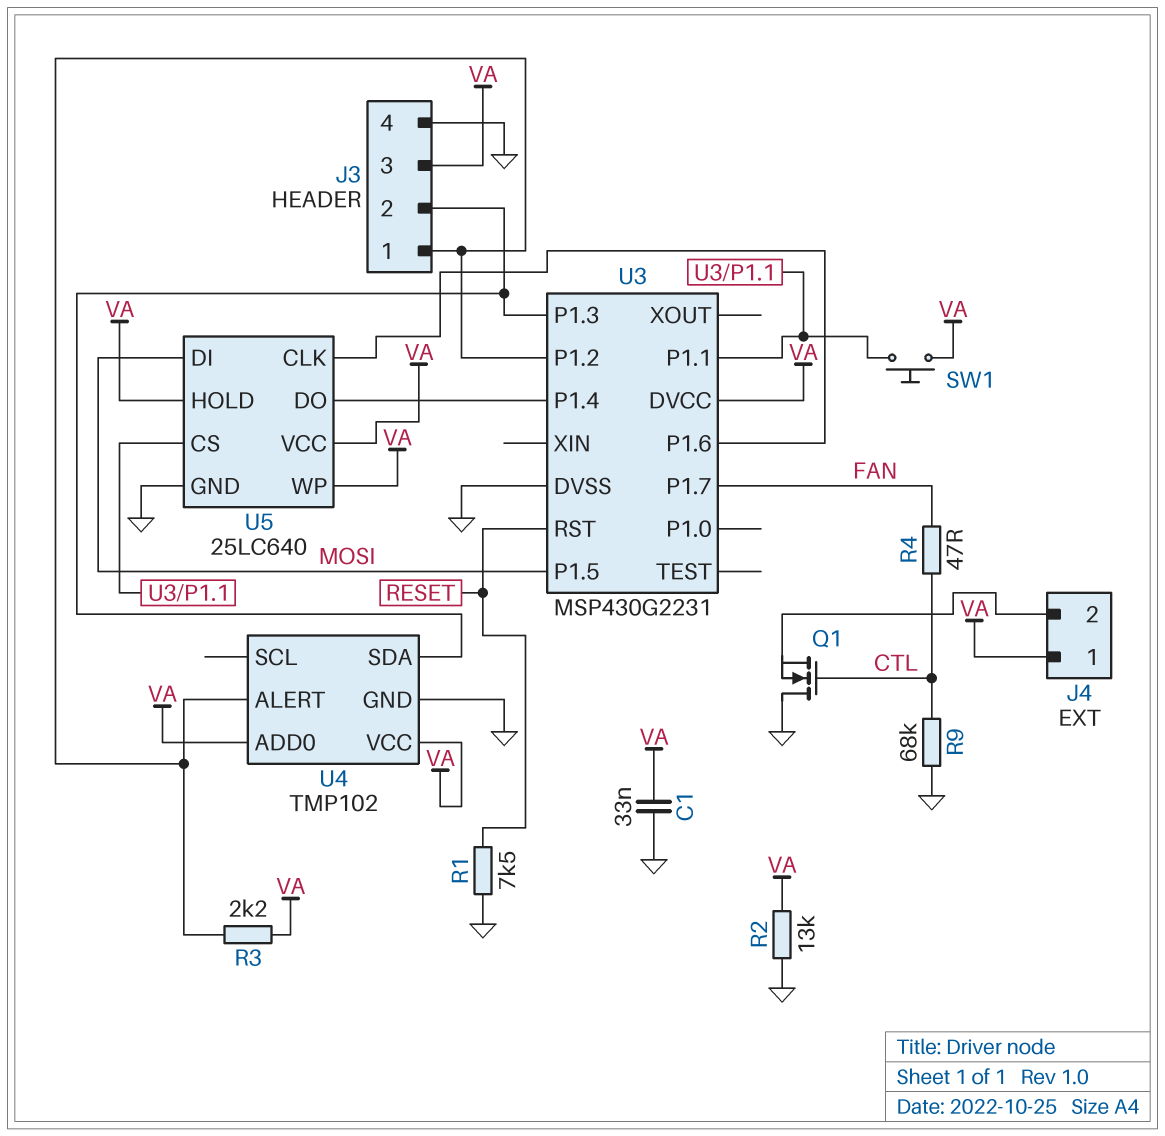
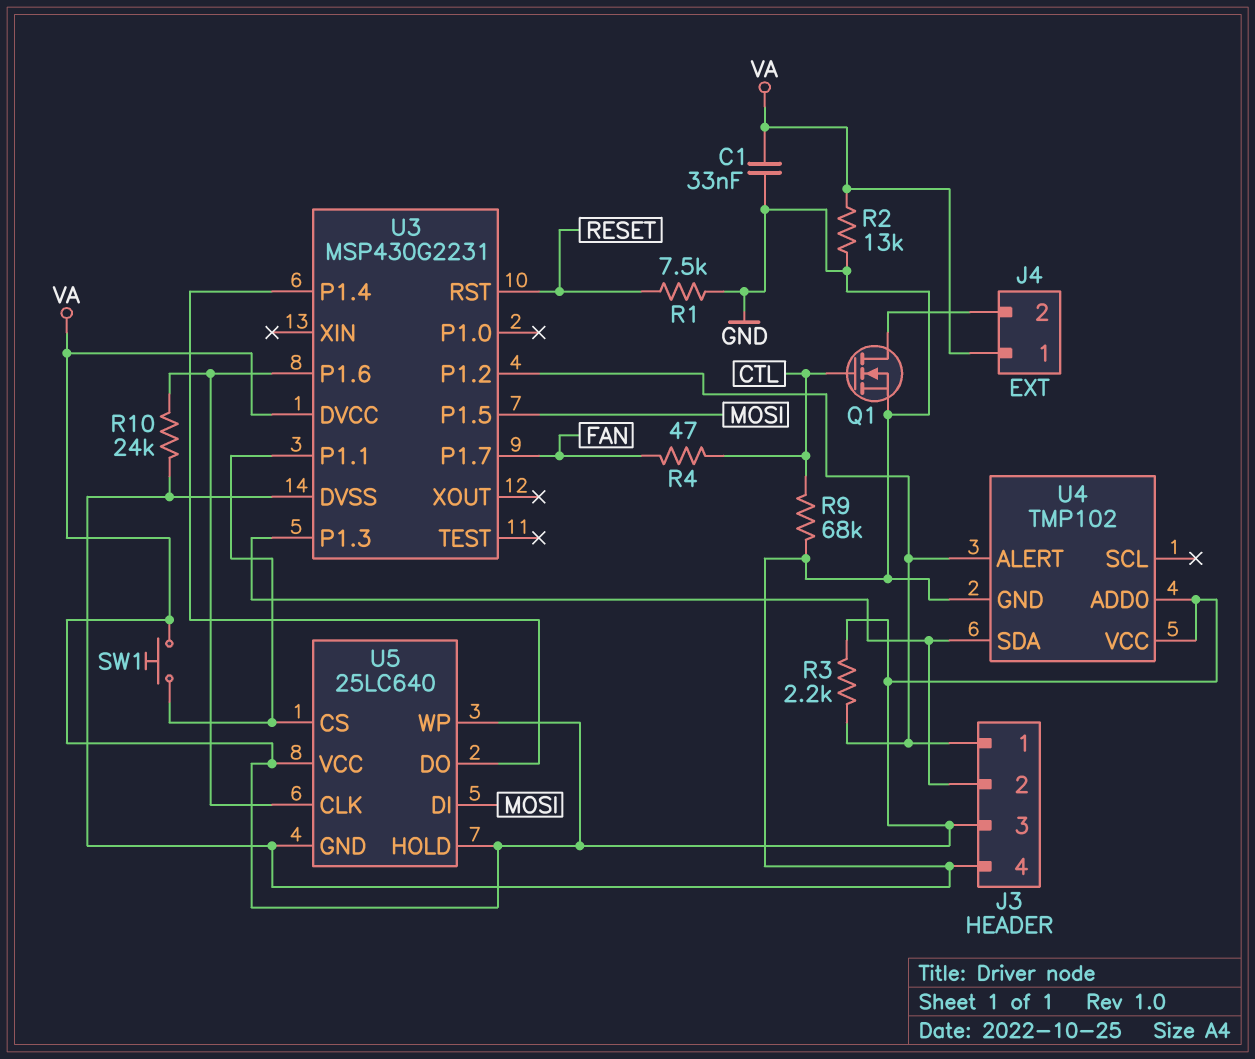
Q1: NMOS (G CTL, D GND, S J4/2) -> NMOS (G CTL, D J4/2, S GND)
R10: none -> 24k (GND, U3/P1.6)

